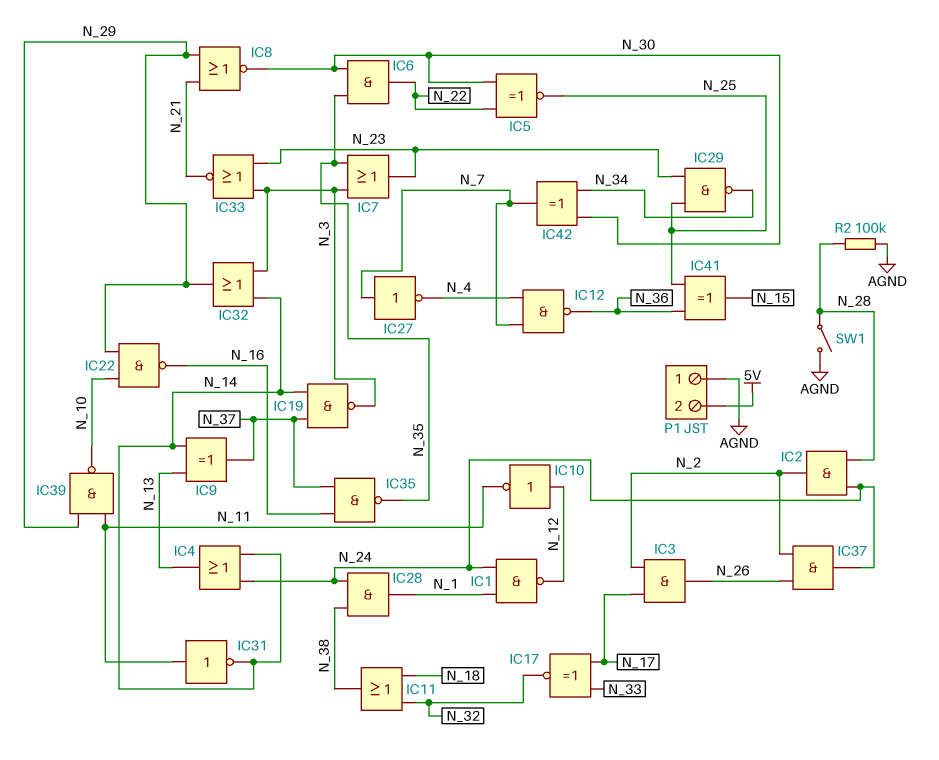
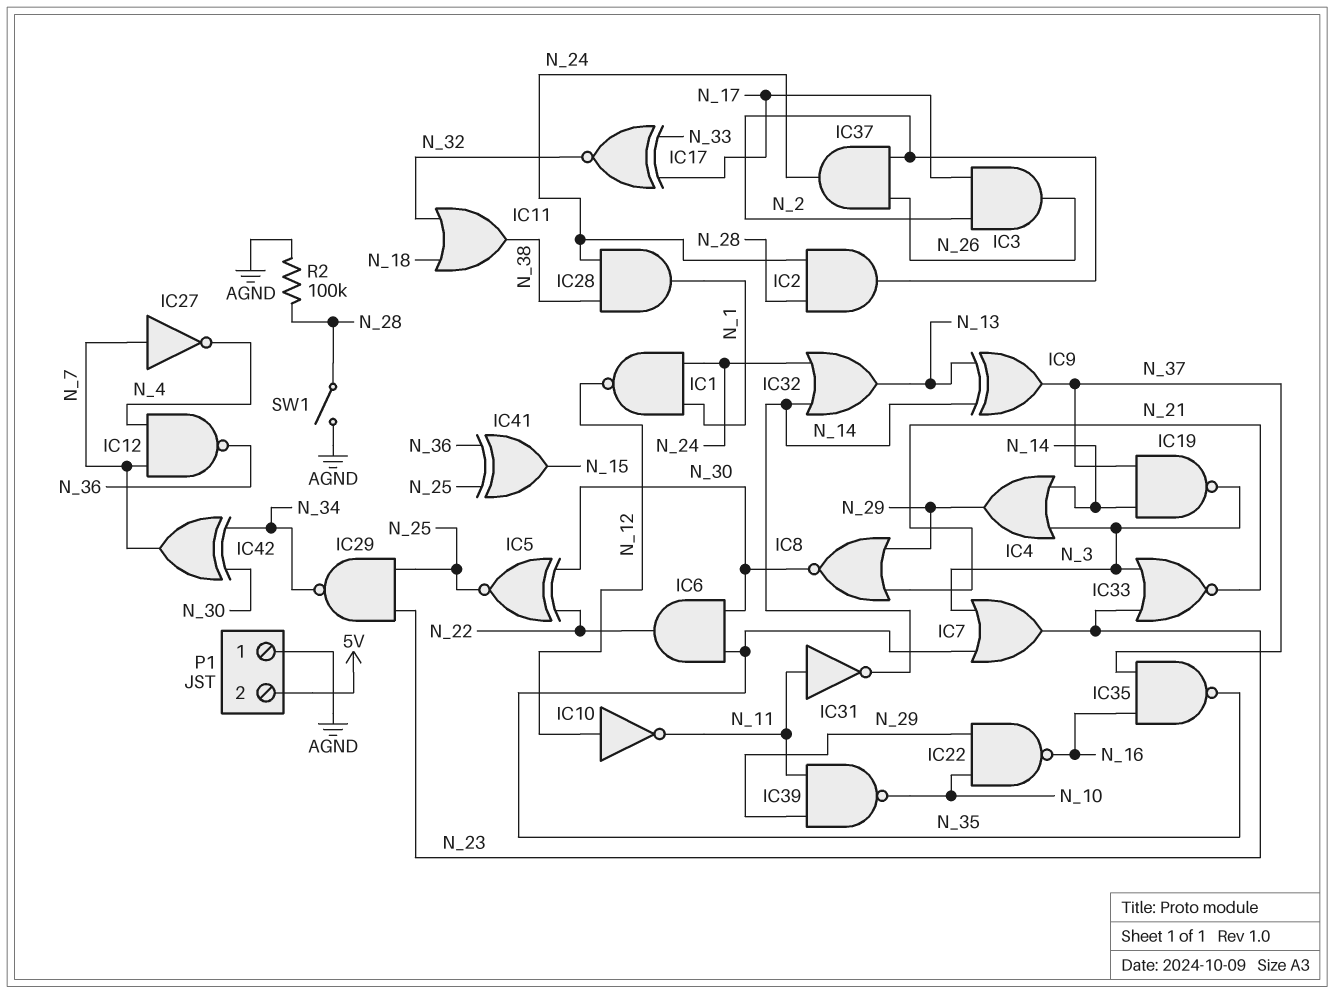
IC4: OR (in N_14, in N_24, out N_13) -> OR (in N_3, in N_14, out N_29)
IC32: OR (in N_3, in N_14, out N_29) -> OR (in N_14, in N_24, out N_13)

